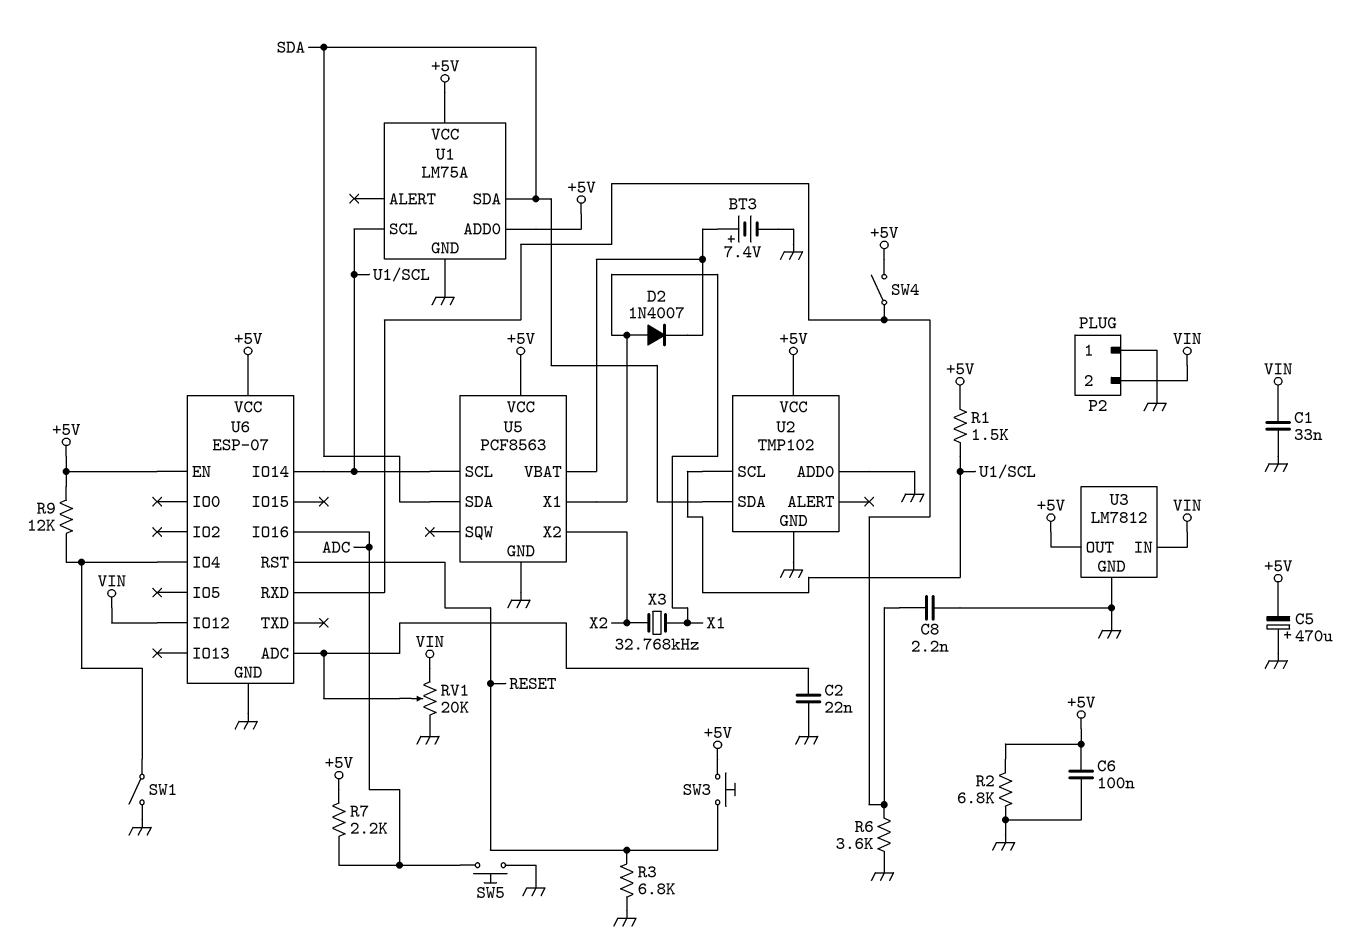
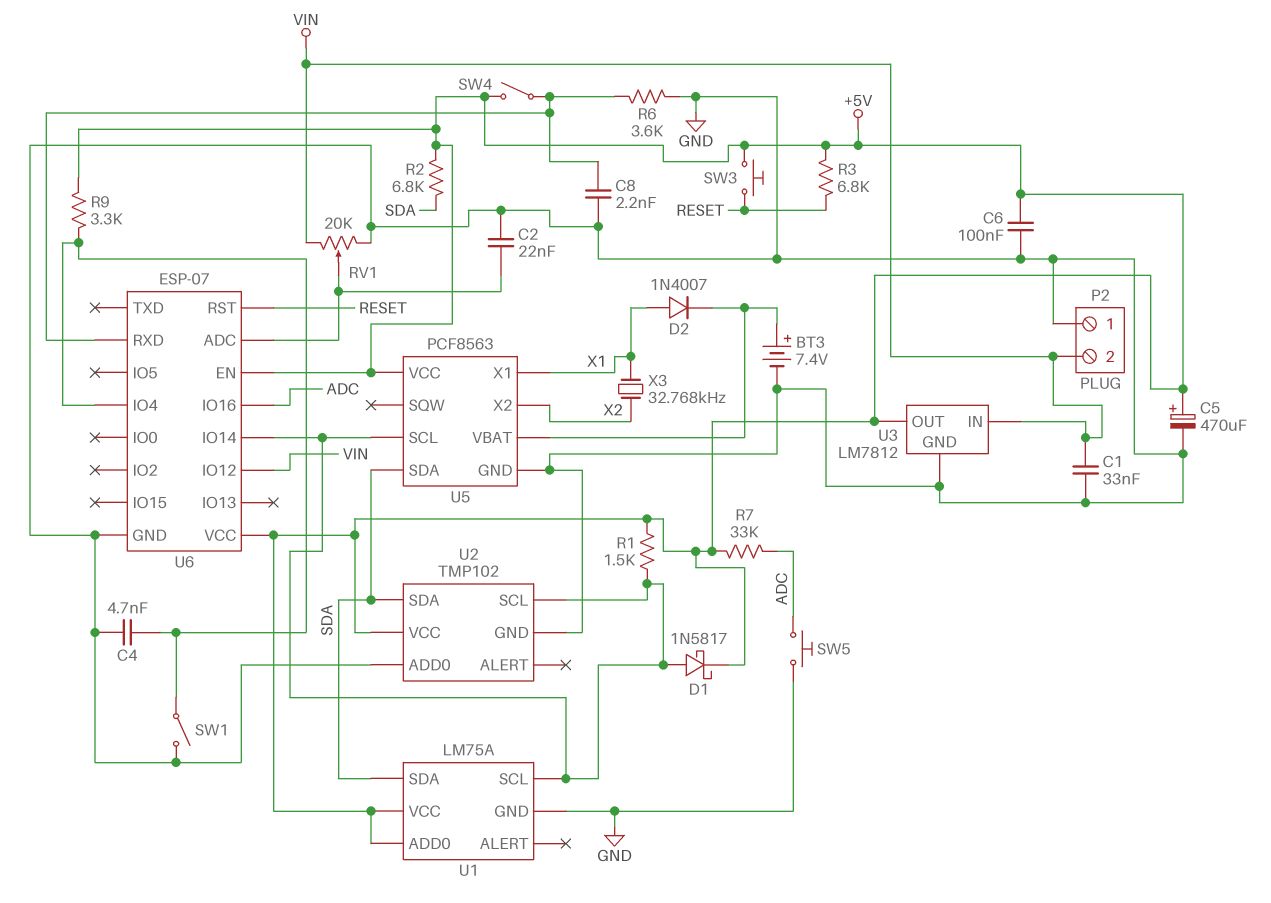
C4: none -> 4.7nF (GND, U6/IO4)
C5: 470uF (plus GND, minus +5V) -> 470uF (plus +5V, minus GND)
D1: none -> schottky 1N5817 (A U1/SCL, K +5V)
R2: 6.8k (+5V, GND) -> 6.8k (+5V, SDA)
R3: 6.8k (GND, RESET) -> 6.8k (+5V, RESET)
R7: 2.2k (+5V, ADC) -> 33k (+5V, ADC)
R9: 12k (+5V, U6/IO4) -> 3.3k (+5V, U6/IO4)

